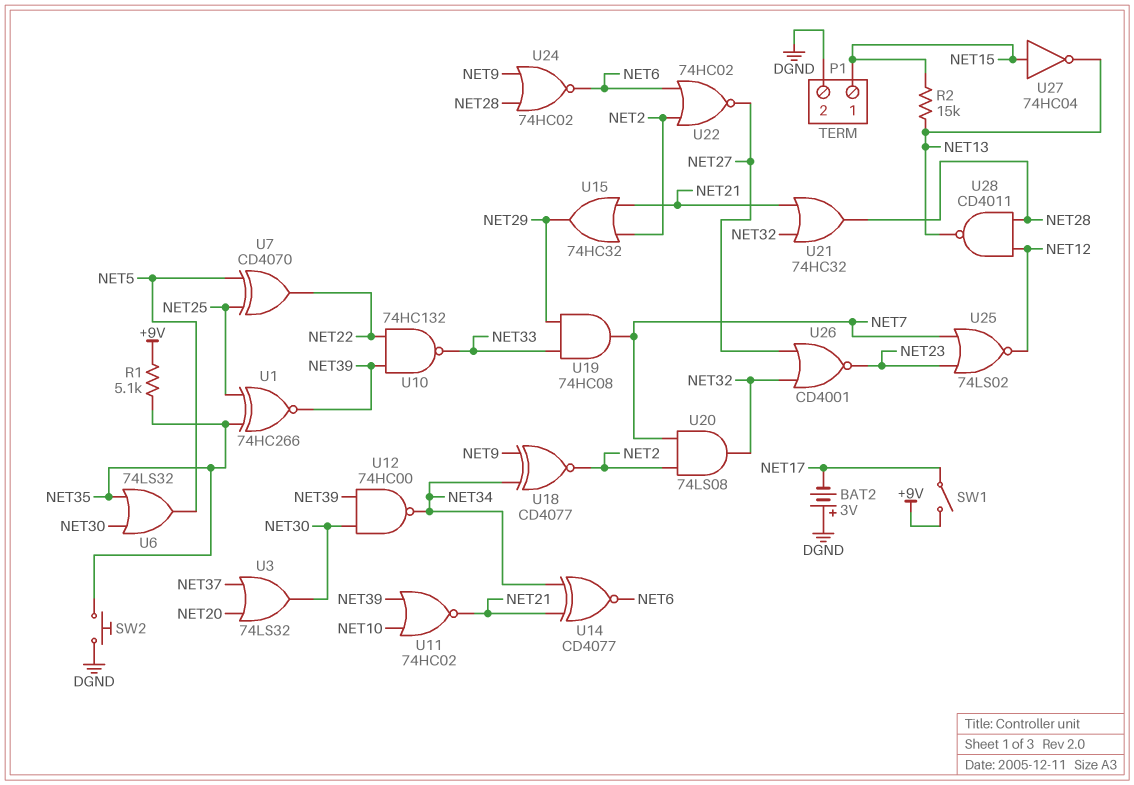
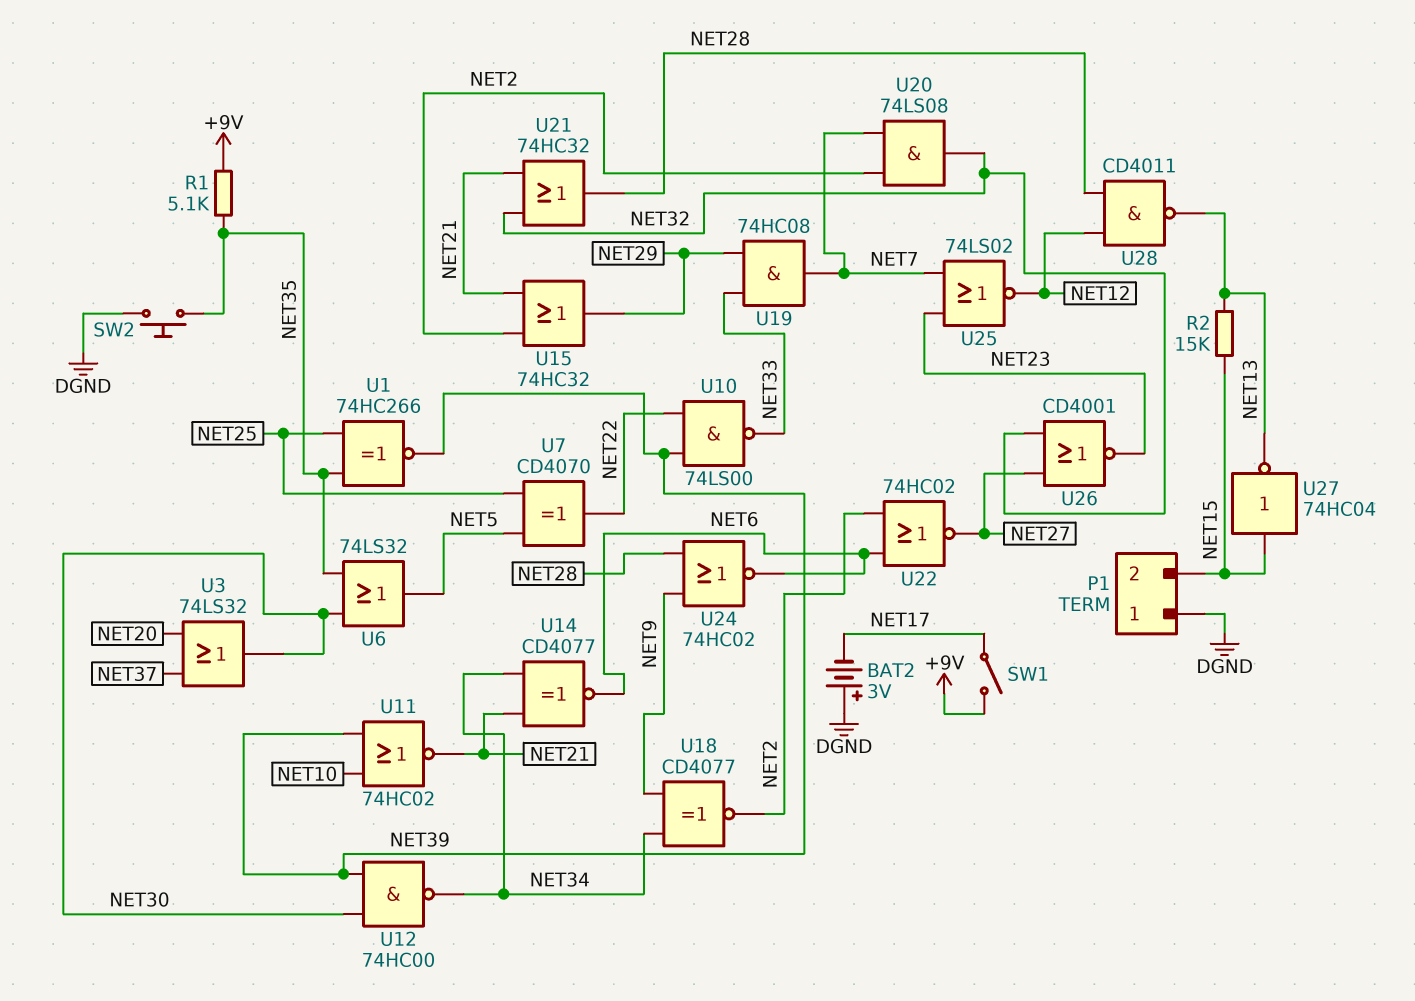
P1 pin 1: NET15 -> DGND
P1 pin 2: DGND -> NET15
U10: NAND 74HC132 (in NET22, in NET39, out NET33) -> NAND 74LS00 (in NET22, in NET39, out NET33)

